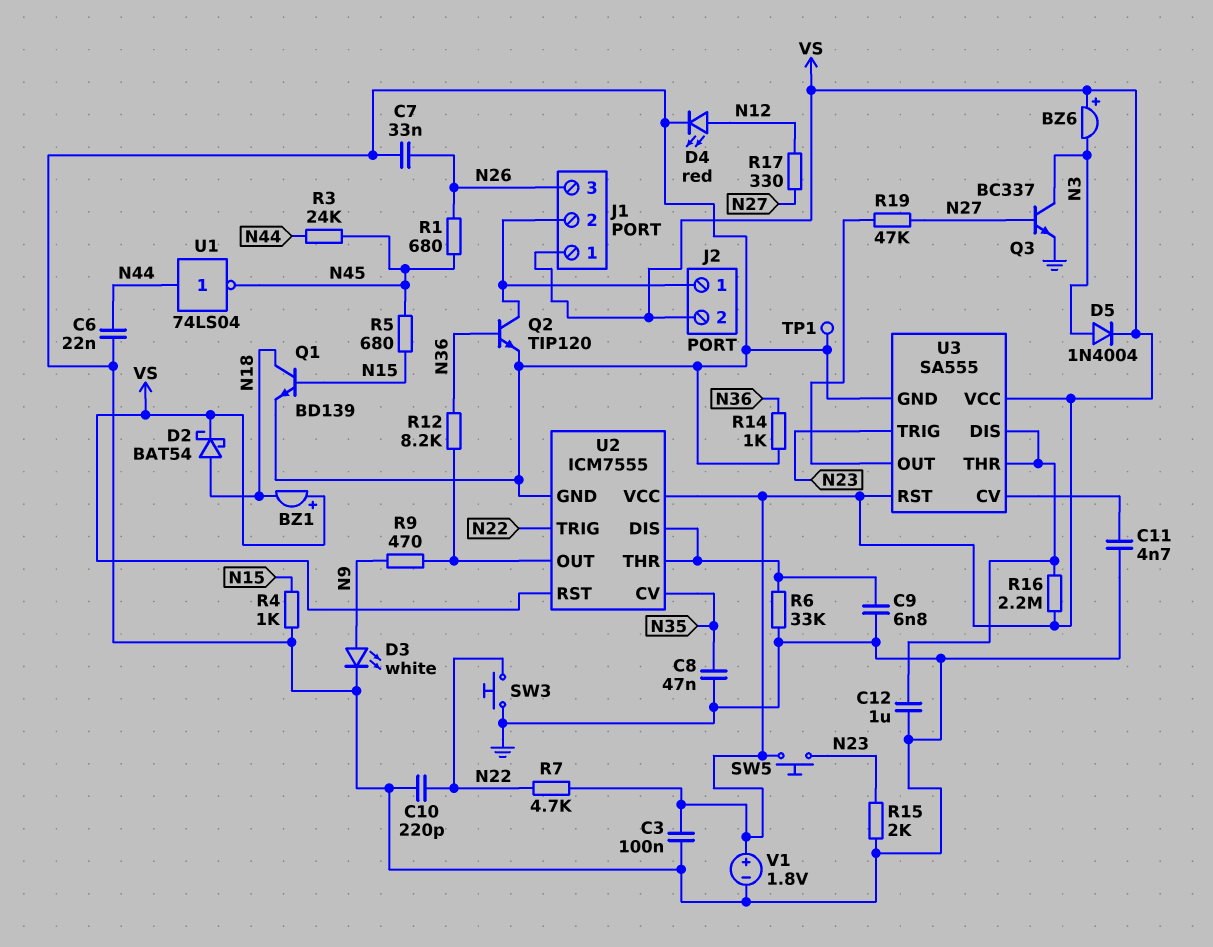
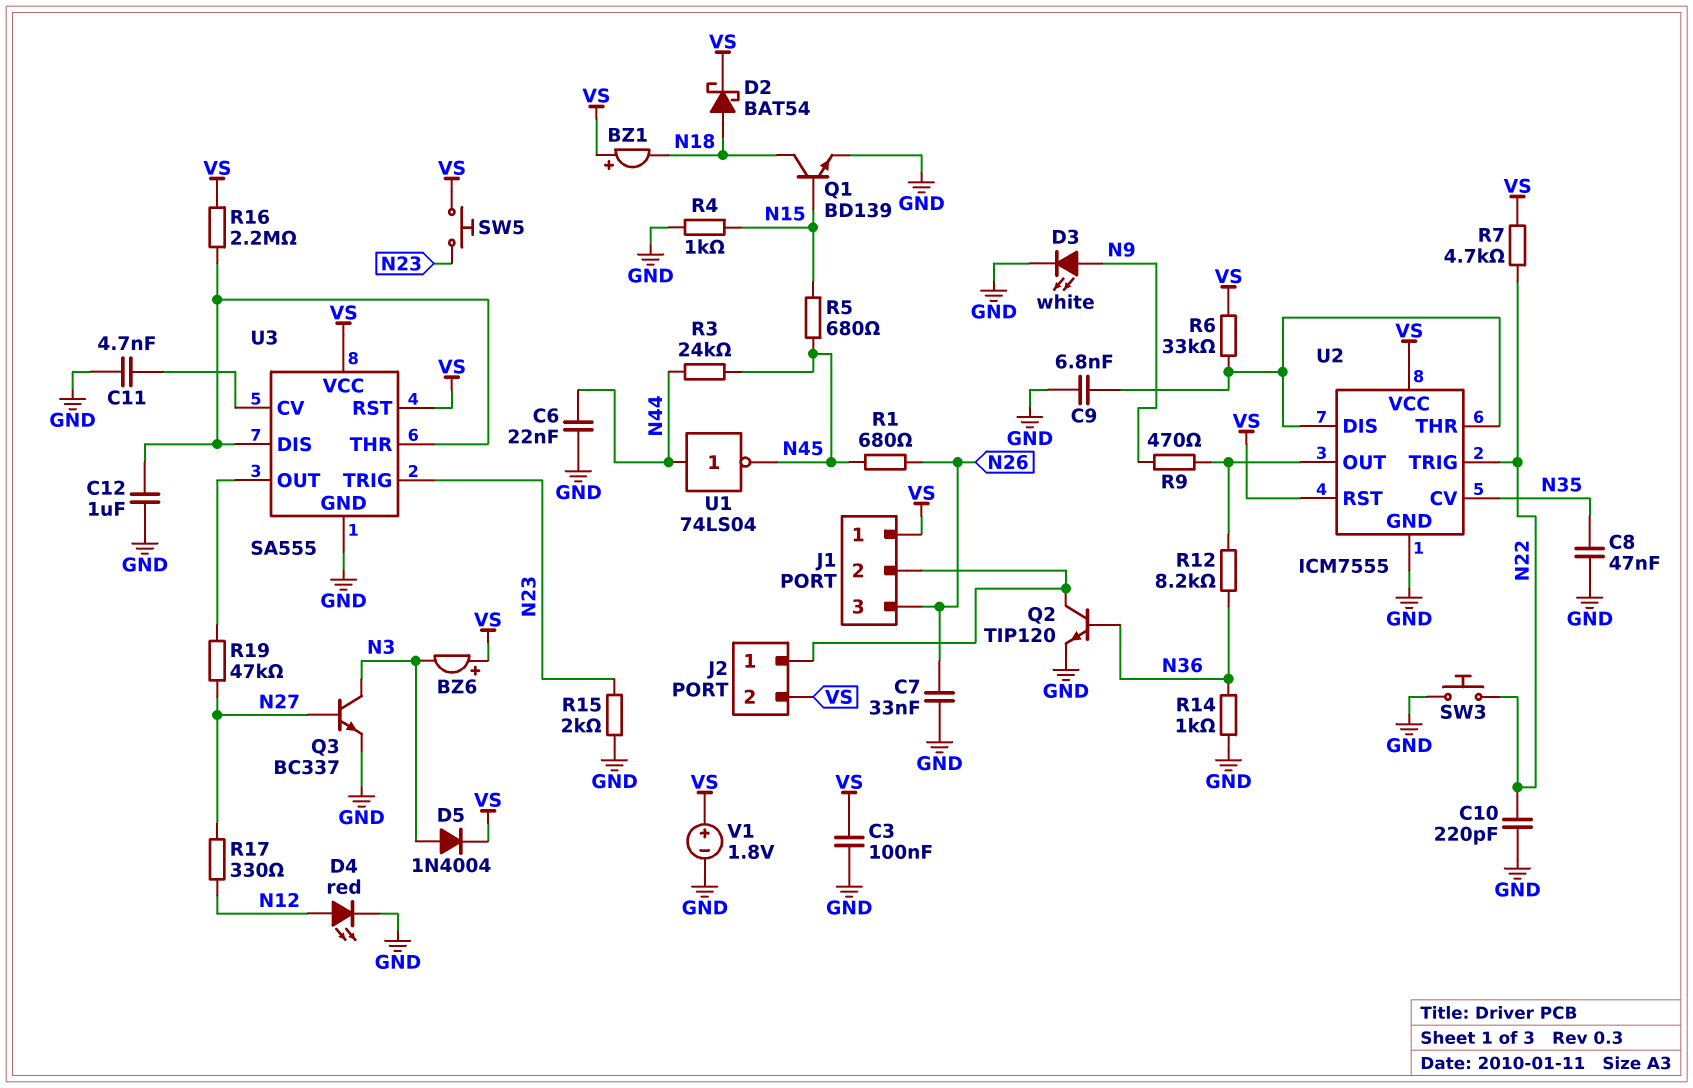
R6: 33k (GND, U2/DIS) -> 33k (U2/DIS, VS)
TP1: test point (GND) -> none

